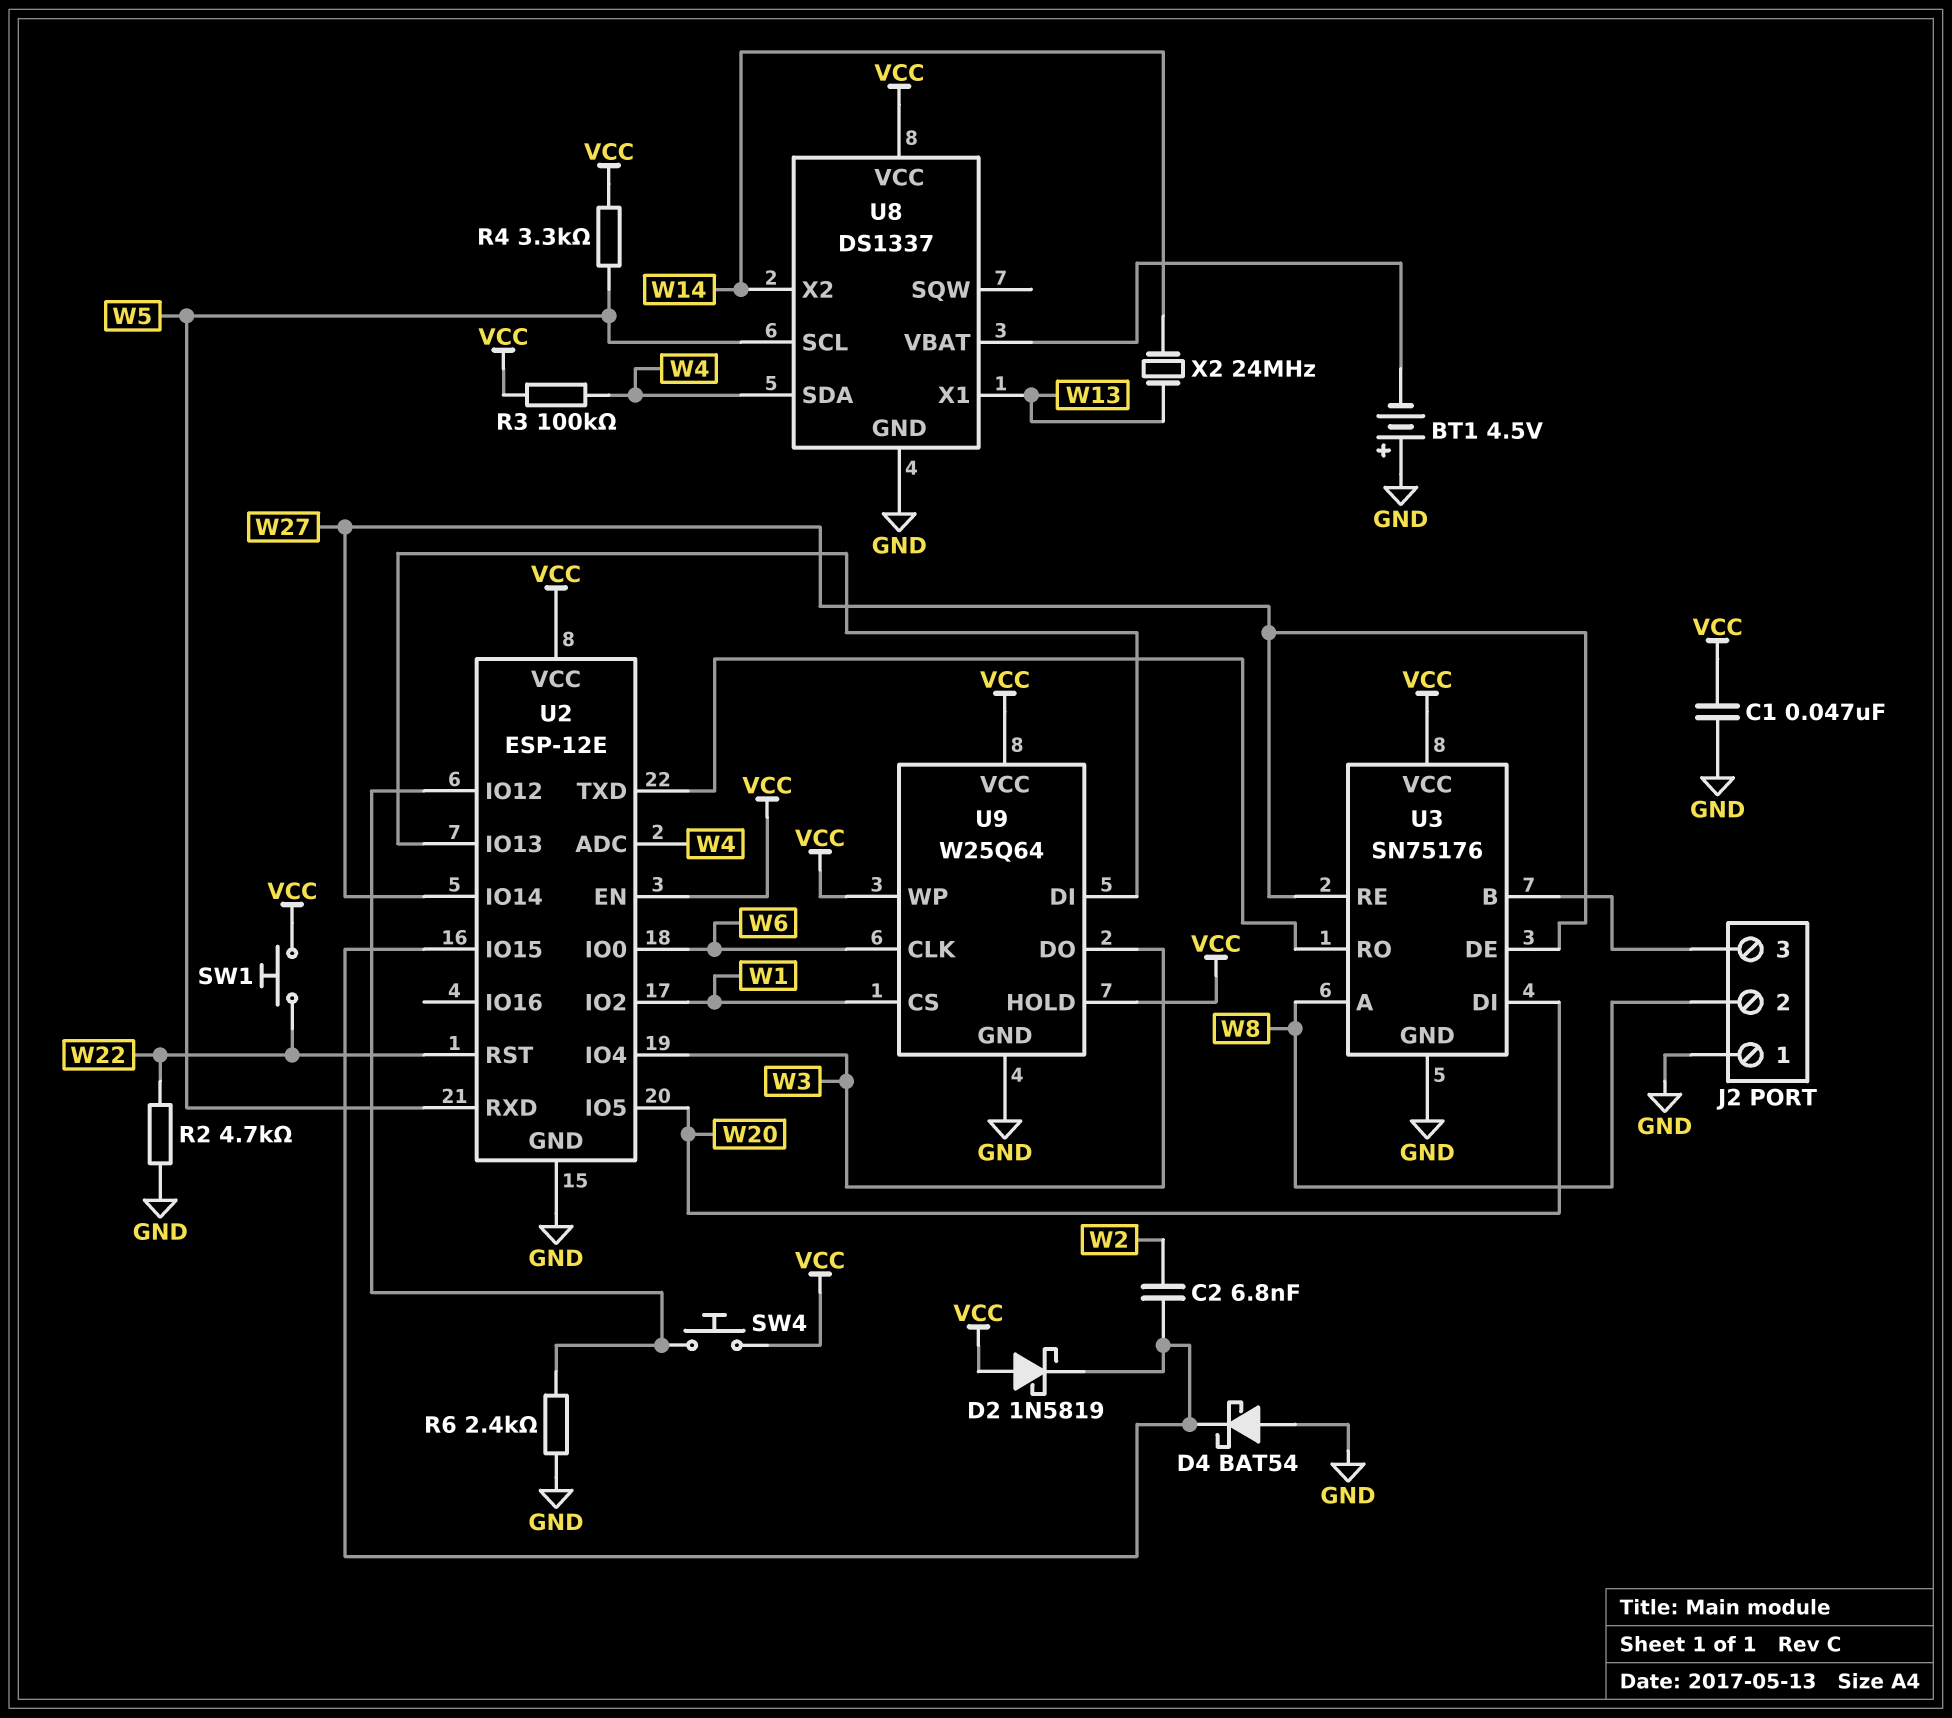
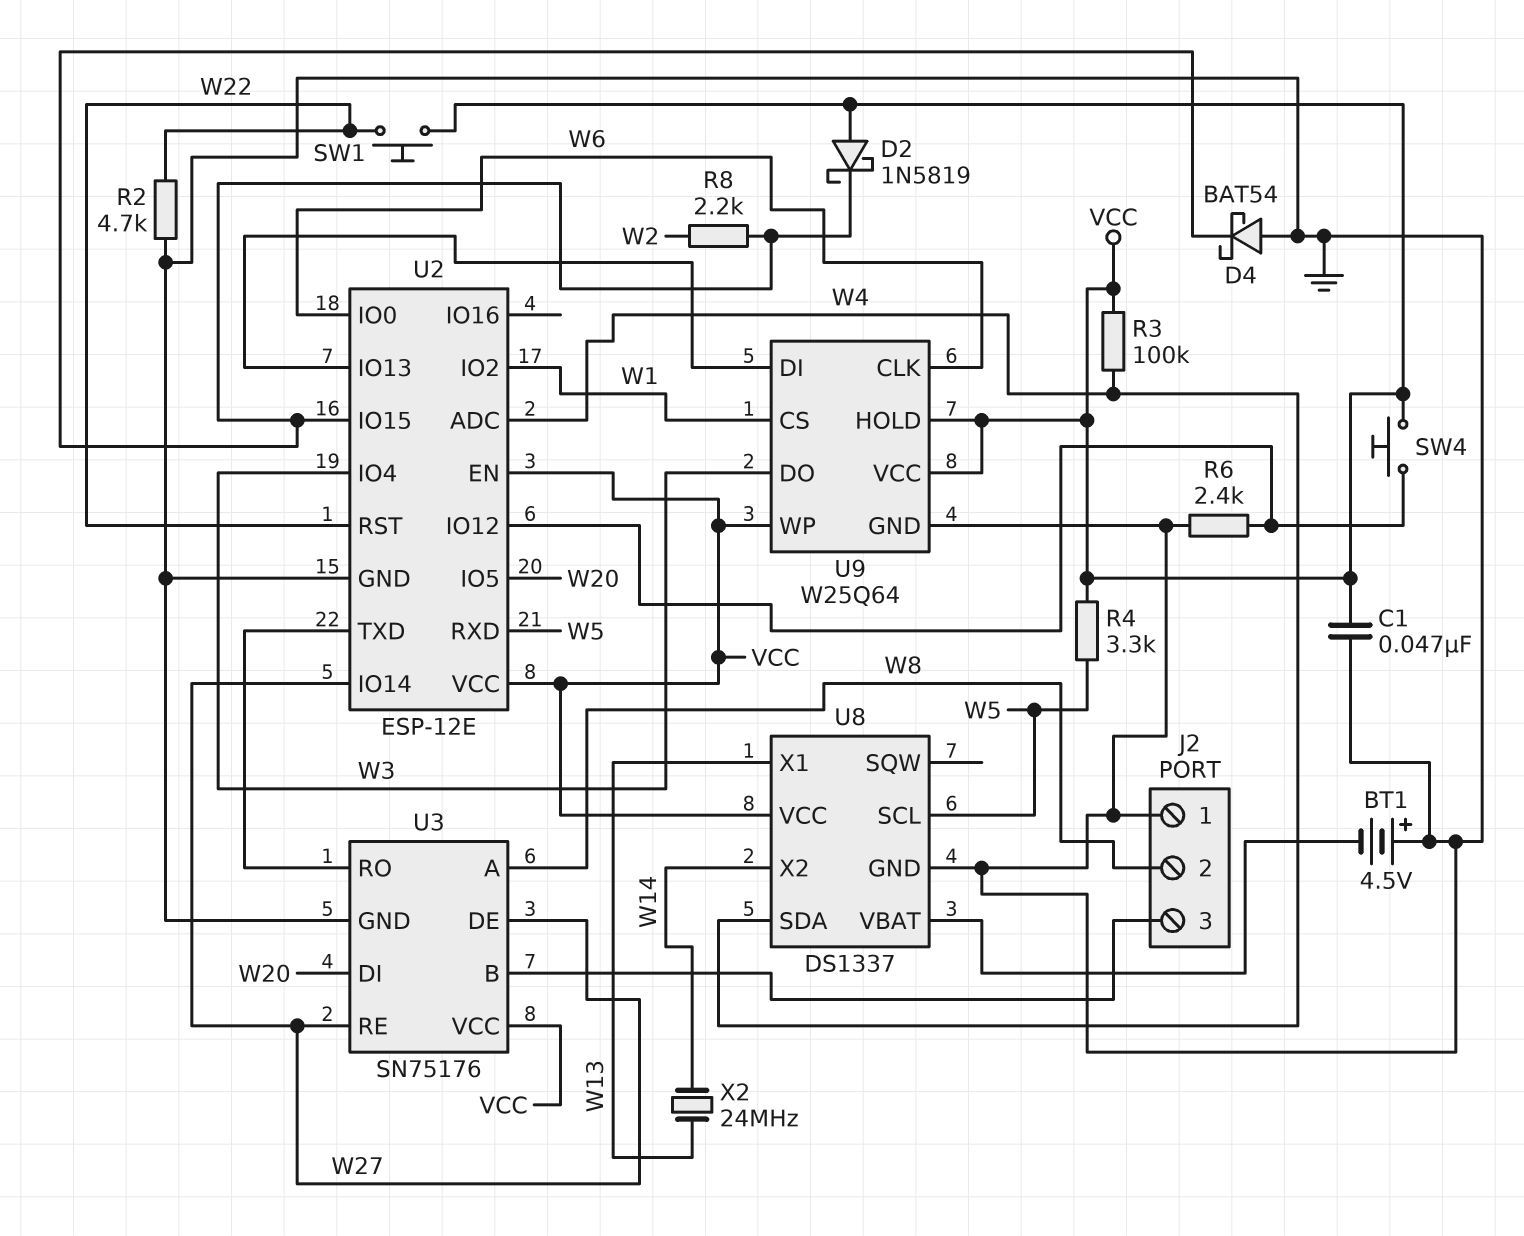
C2: 6.8nF (U2/IO15, W2) -> none
R8: none -> 2.2k (U2/IO15, W2)

